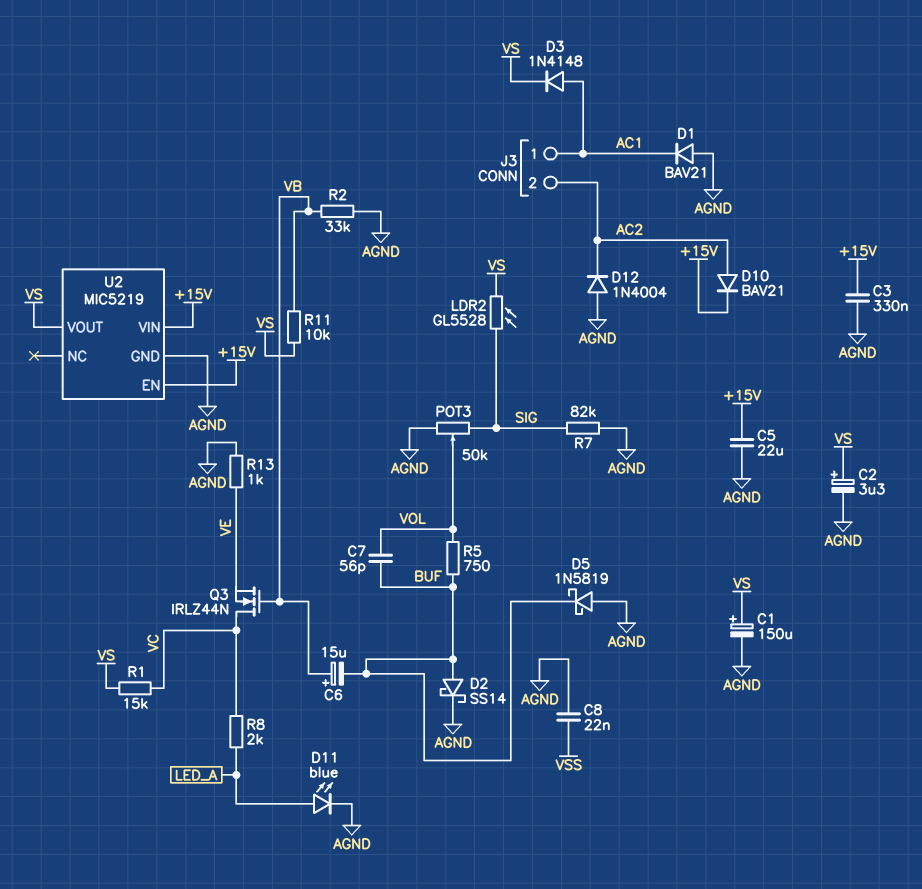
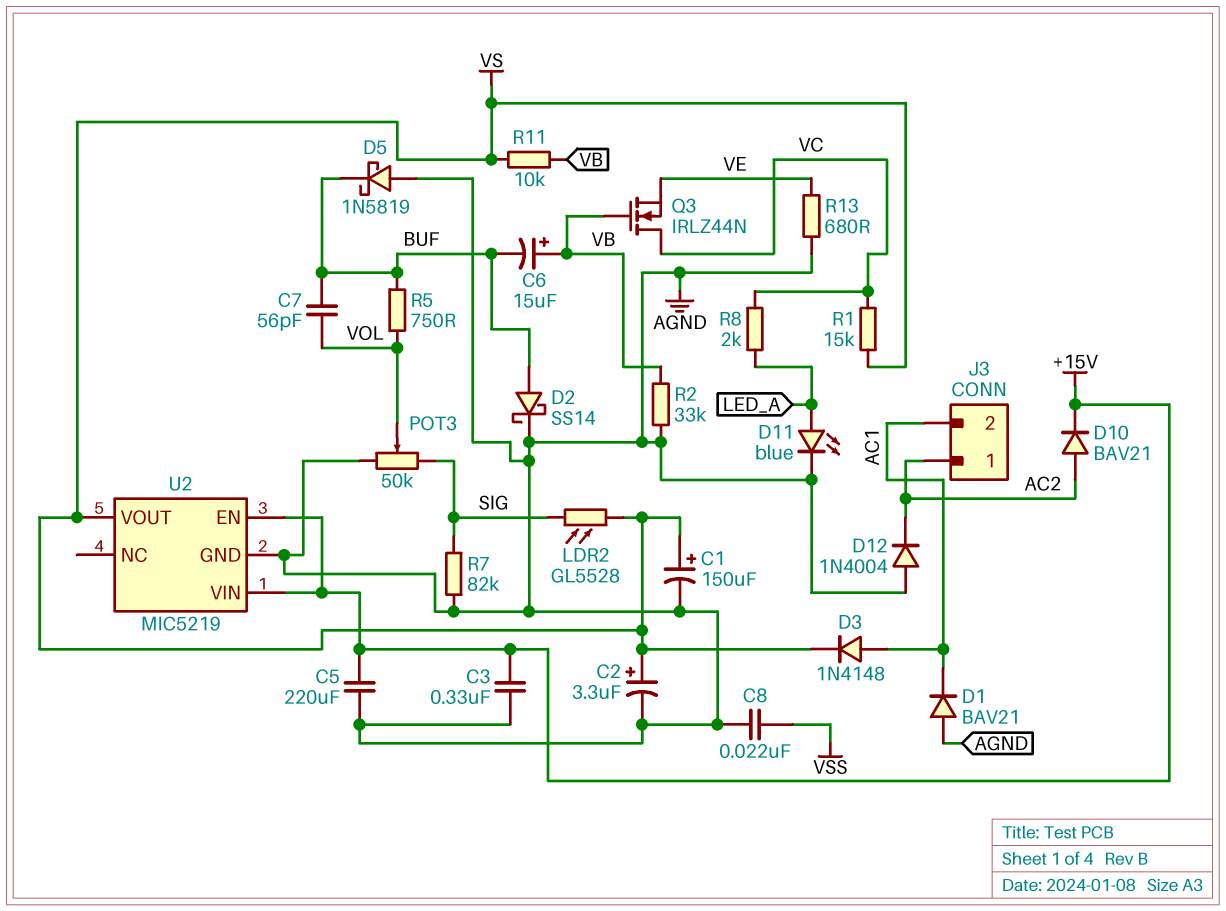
C5: 22uF (+15V, AGND) -> 220uF (+15V, AGND)
J3 pin 1: AC1 -> AC2
J3 pin 2: AC2 -> AC1
R13: 1k (AGND, VE) -> 680 (AGND, VE)

